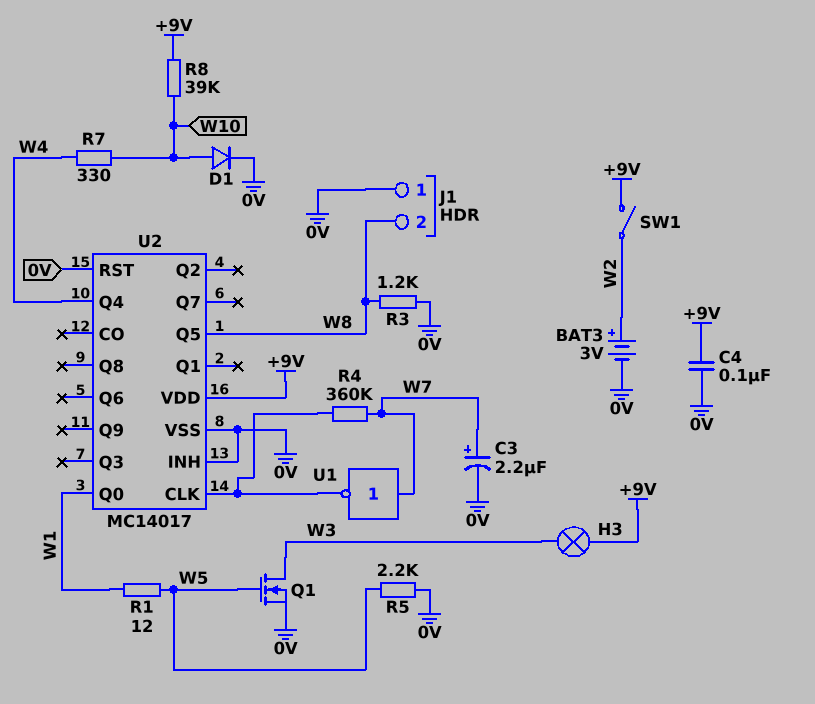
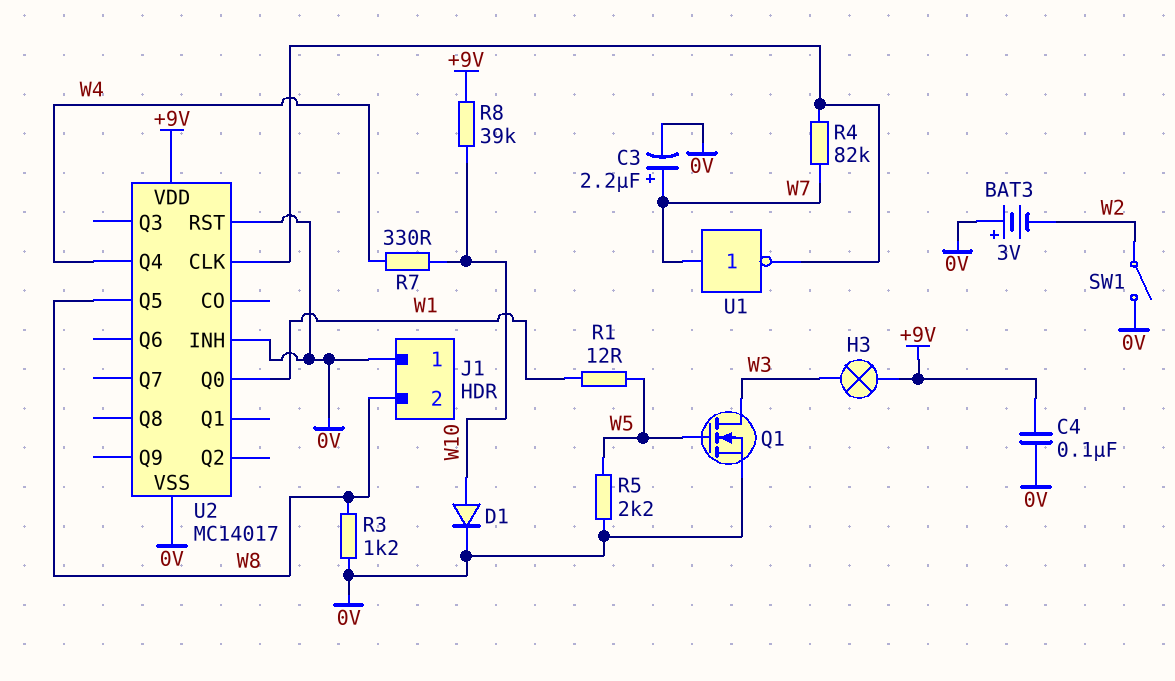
BAT3: 3V (plus W2, minus 0V) -> 3V (plus 0V, minus W2)
R4: 360k (U2/CLK, W7) -> 82k (U2/CLK, W7)
SW1: switch (+9V, W2) -> switch (0V, W2)

